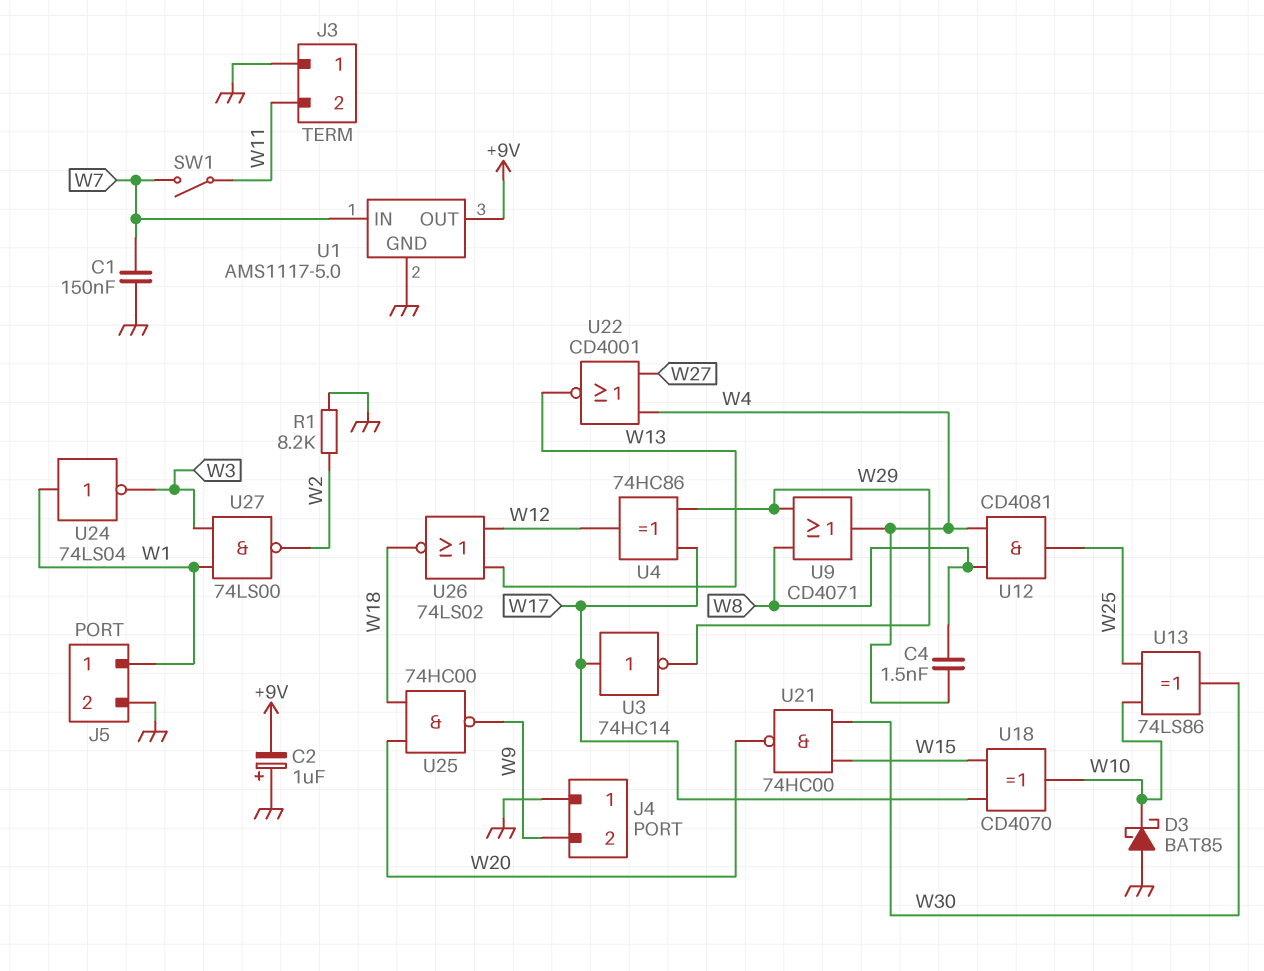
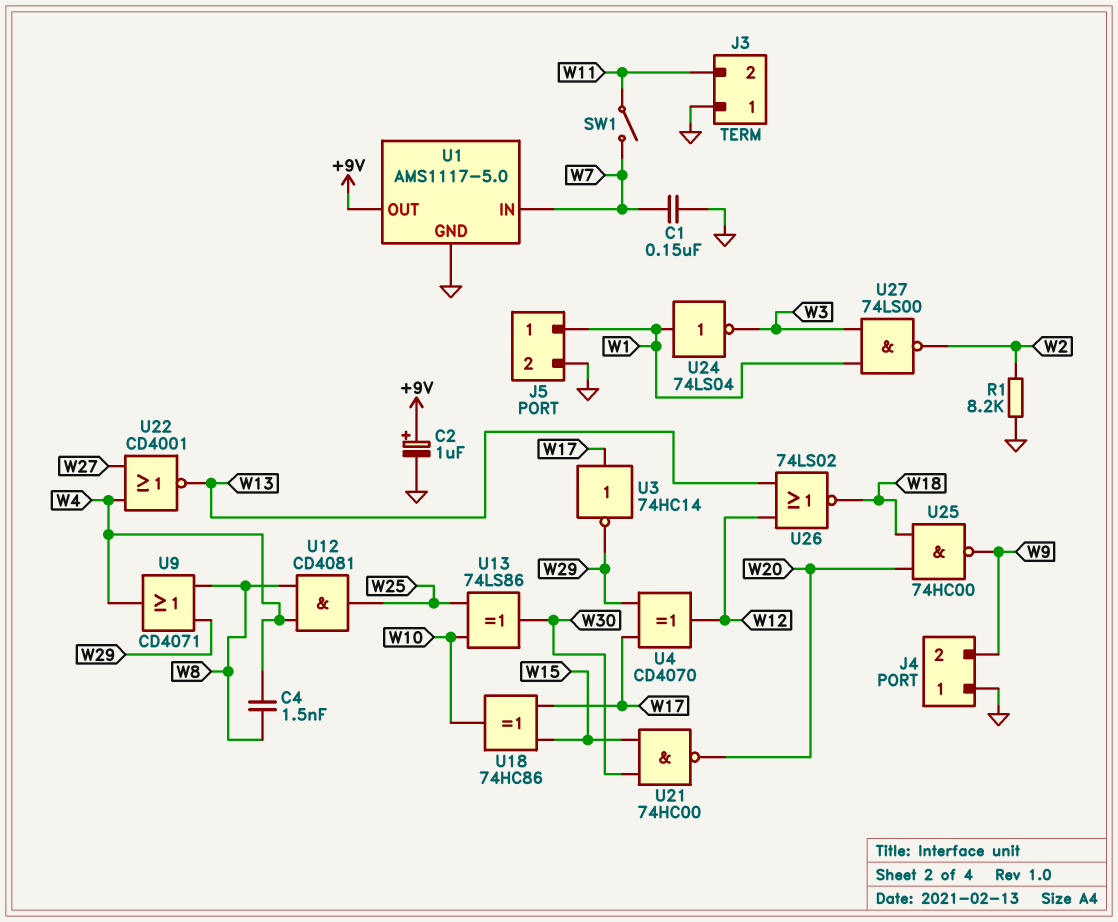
C2: 1uF (plus GND, minus +9V) -> 1uF (plus +9V, minus GND)
D3: schottky BAT85 (A GND, K W10) -> none
U4: XOR 74HC86 (in W17, in W29, out W12) -> XOR CD4070 (in W17, in W29, out W12)
U18: XOR CD4070 (in W15, in W17, out W10) -> XOR 74HC86 (in W15, in W17, out W10)

